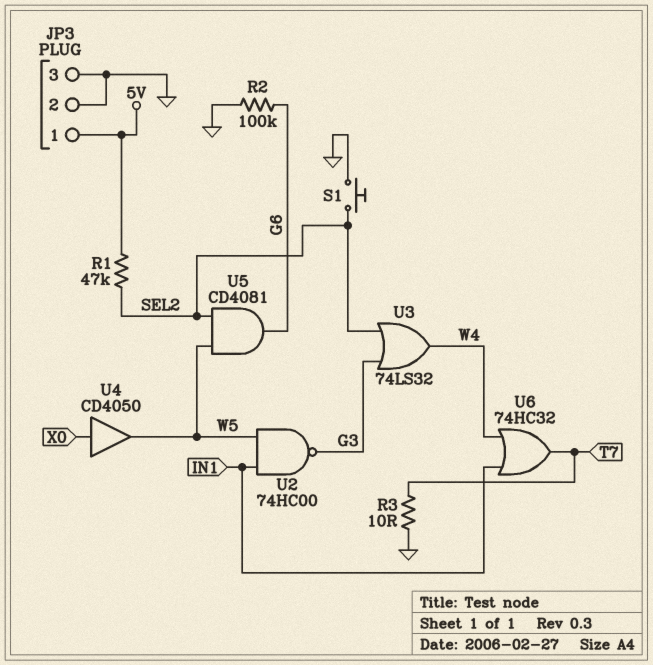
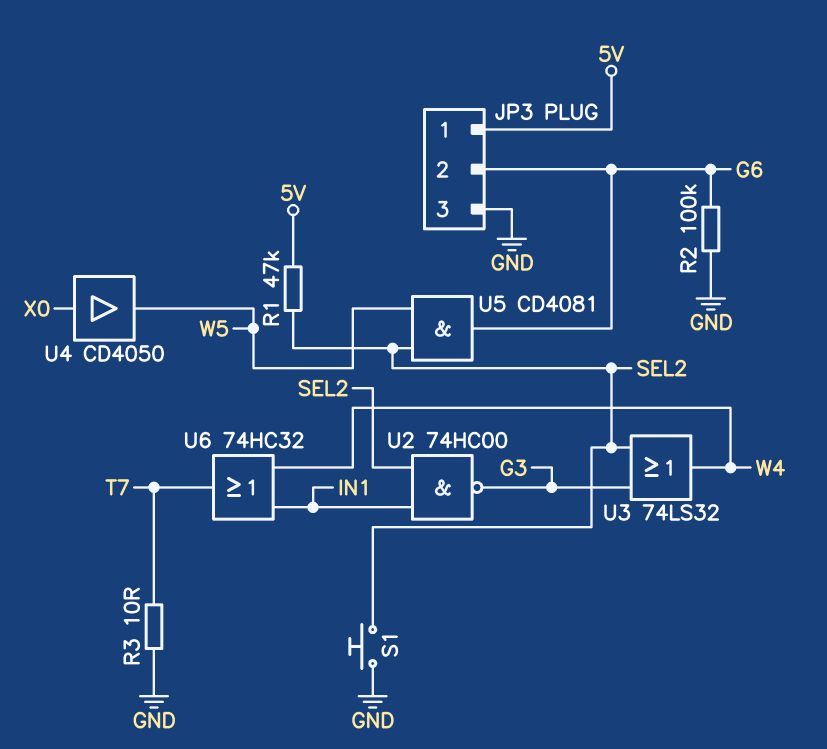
JP3 pin 2: GND -> G6
U2: NAND 74HC00 (in IN1, in W5, out G3) -> NAND 74HC00 (in IN1, in SEL2, out G3)

